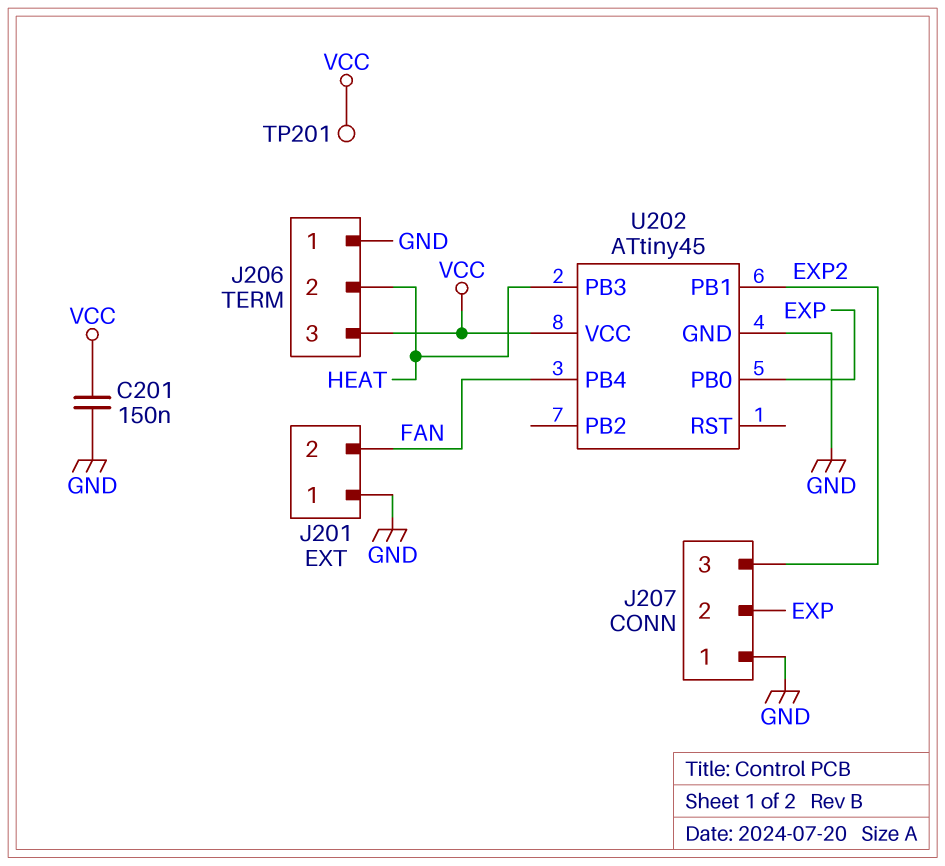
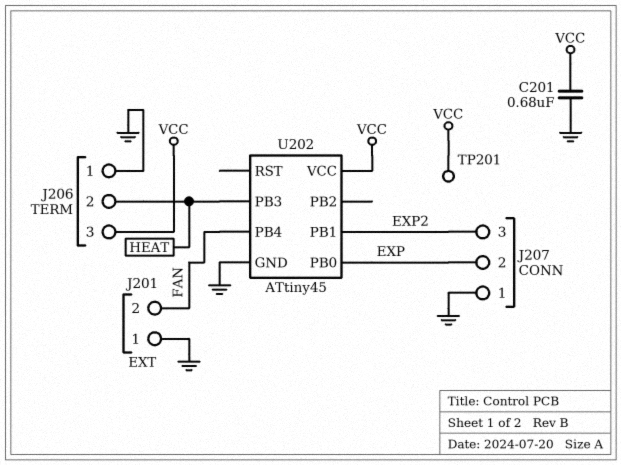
C201: 150nF (GND, VCC) -> 680nF (GND, VCC)

